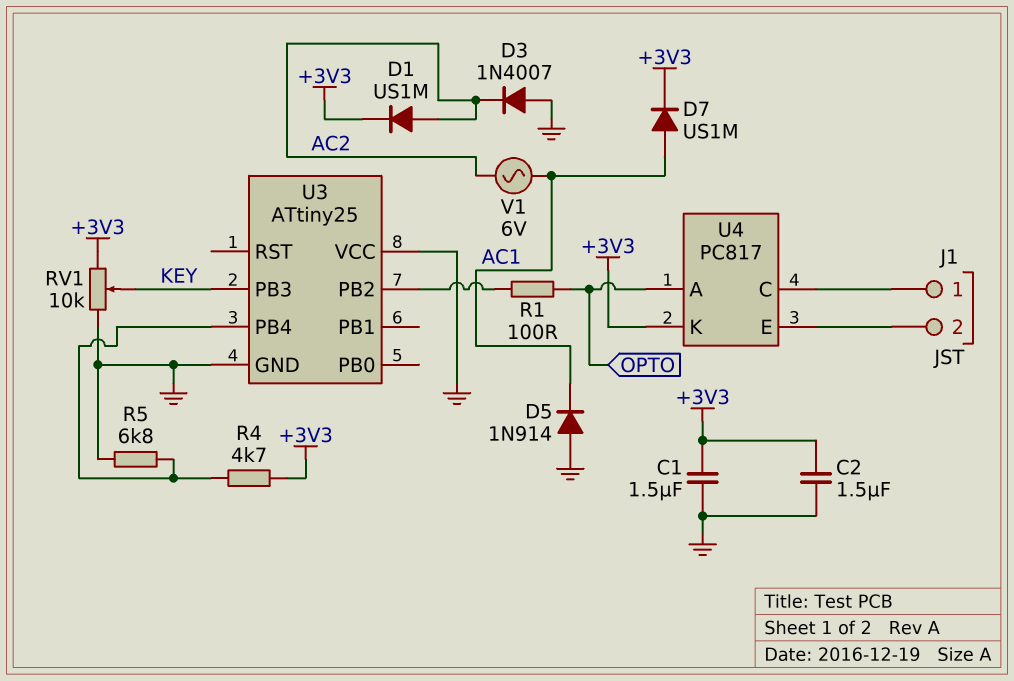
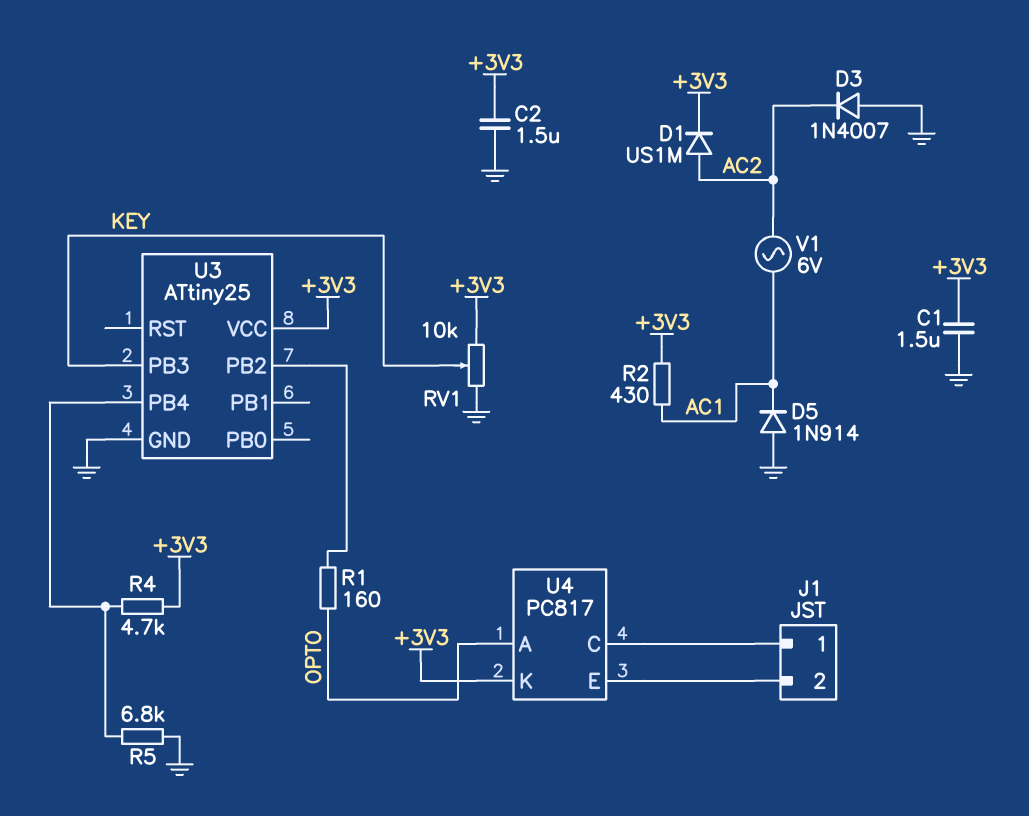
D7: diode US1M (A AC1, K +3V3) -> none
R1: 100 (OPTO, U3/PB2) -> 160 (OPTO, U3/PB2)
R2: none -> 430 (+3V3, AC1)
U3 pin VCC: GND -> +3V3

